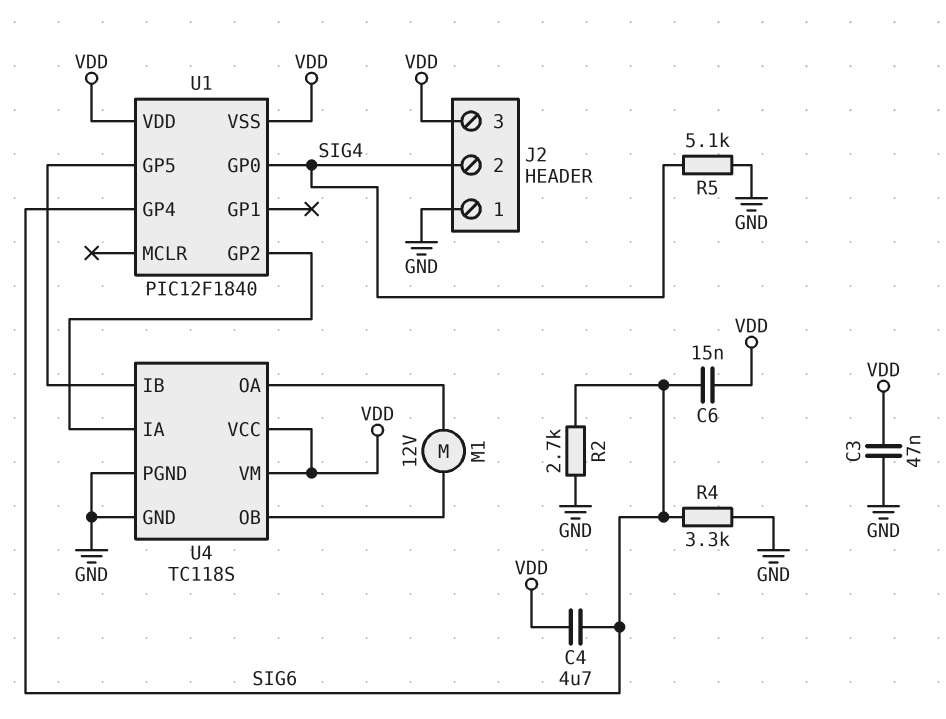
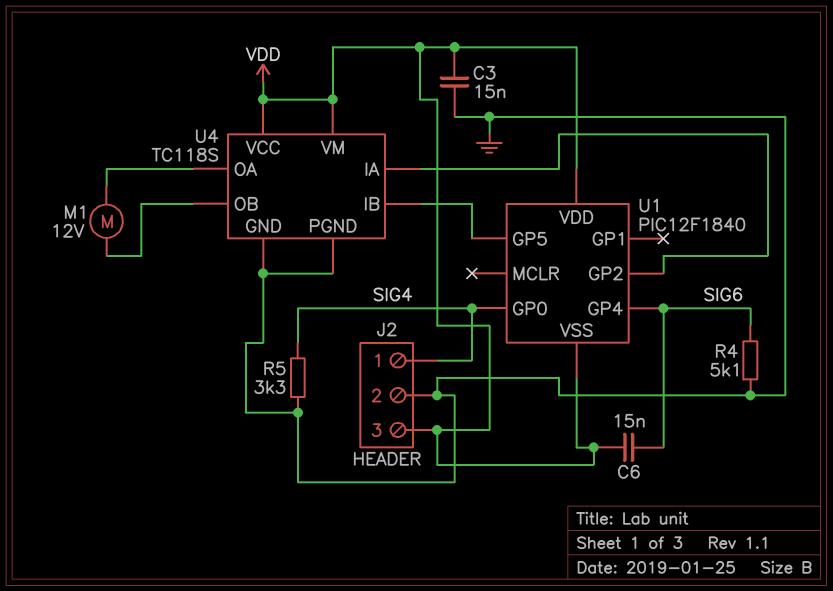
C3: 47nF (GND, VDD) -> 15nF (GND, VDD)
C4: 4.7uF (SIG6, VDD) -> none
J2 pin 1: GND -> SIG4
J2 pin 2: SIG4 -> GND
R2: 2.7k (GND, SIG6) -> none
R4: 3.3k (GND, SIG6) -> 5.1k (GND, SIG6)
R5: 5.1k (GND, SIG4) -> 3.3k (GND, SIG4)

